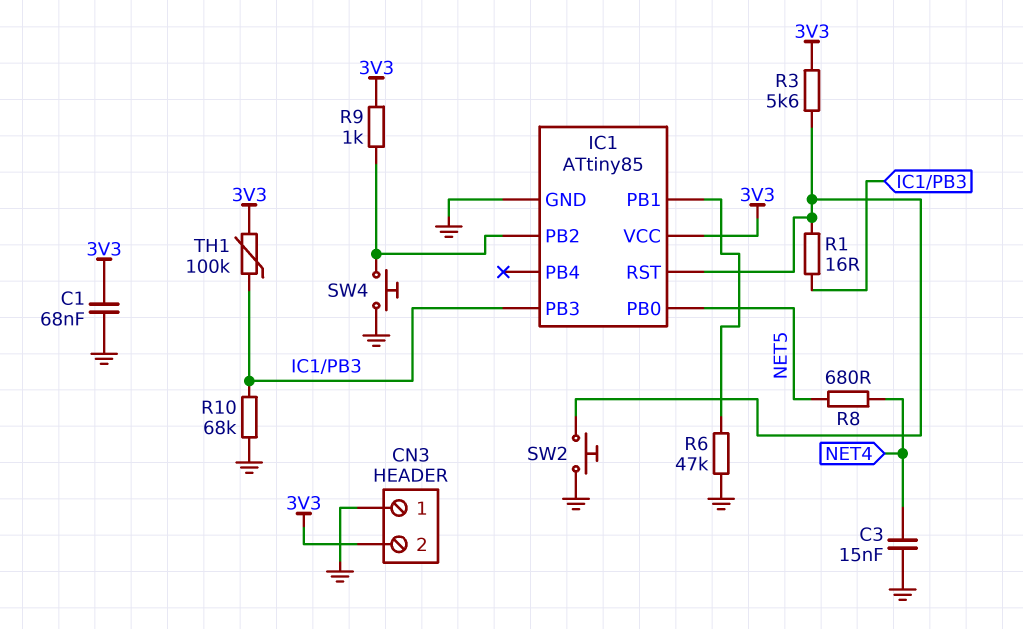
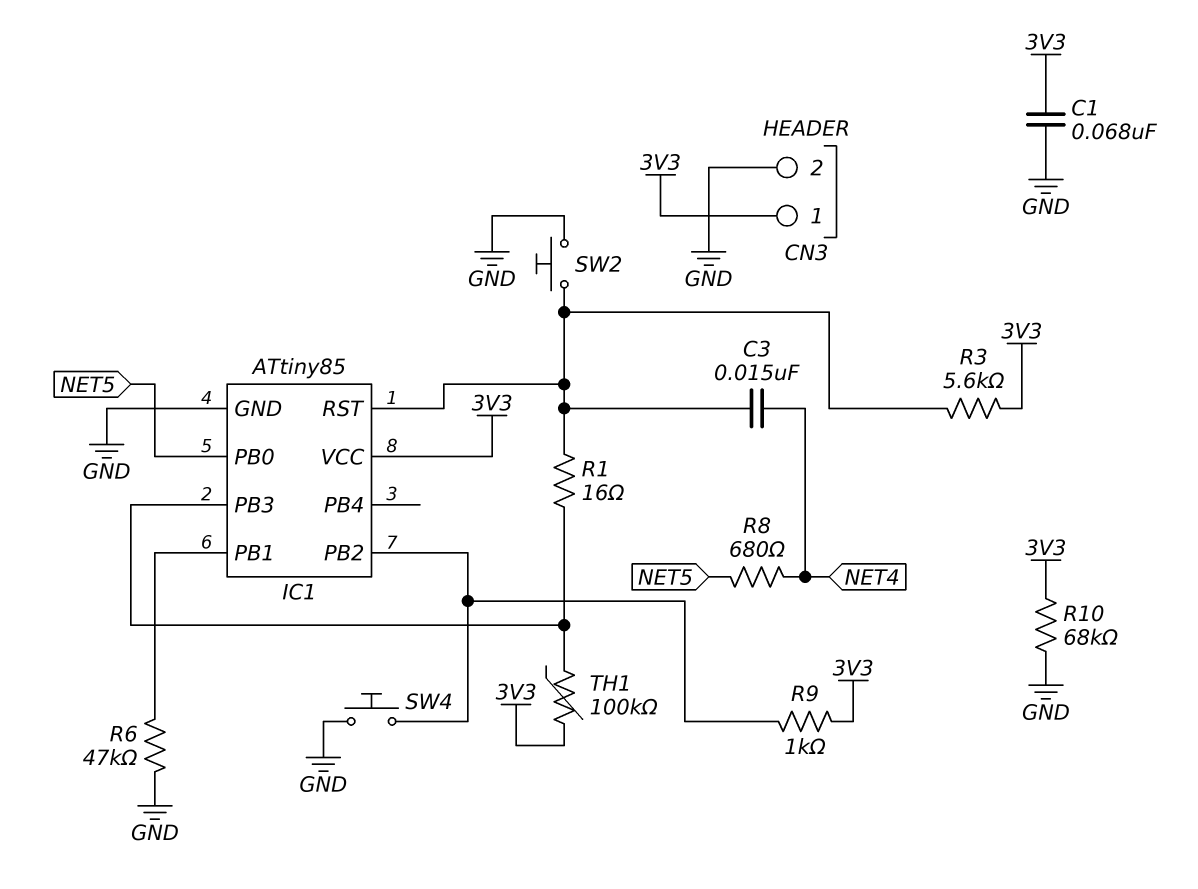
C3: 15nF (GND, NET4) -> 15nF (IC1/RST, NET4)
CN3 pin 1: GND -> 3V3
CN3 pin 2: 3V3 -> GND
R10: 68k (GND, IC1/PB3) -> 68k (3V3, GND)

